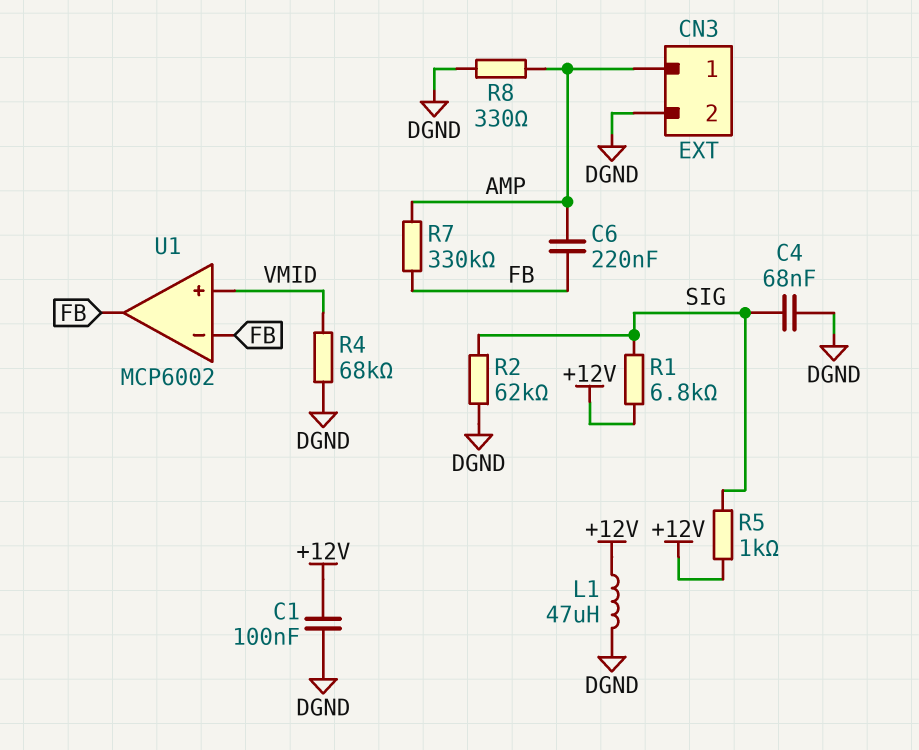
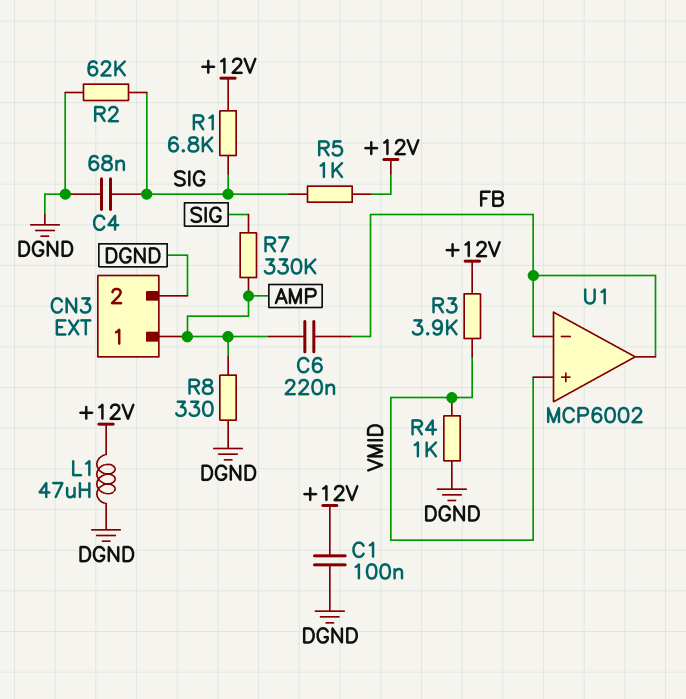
R3: none -> 3.9k (+12V, VMID)
R4: 68k (DGND, VMID) -> 1k (DGND, VMID)
R7: 330k (AMP, FB) -> 330k (AMP, SIG)

